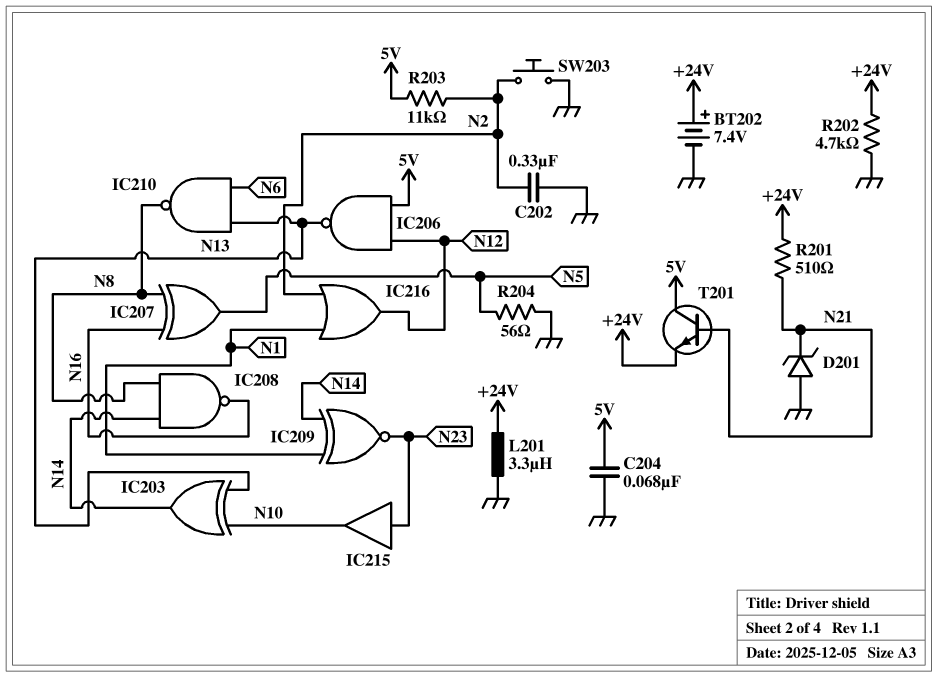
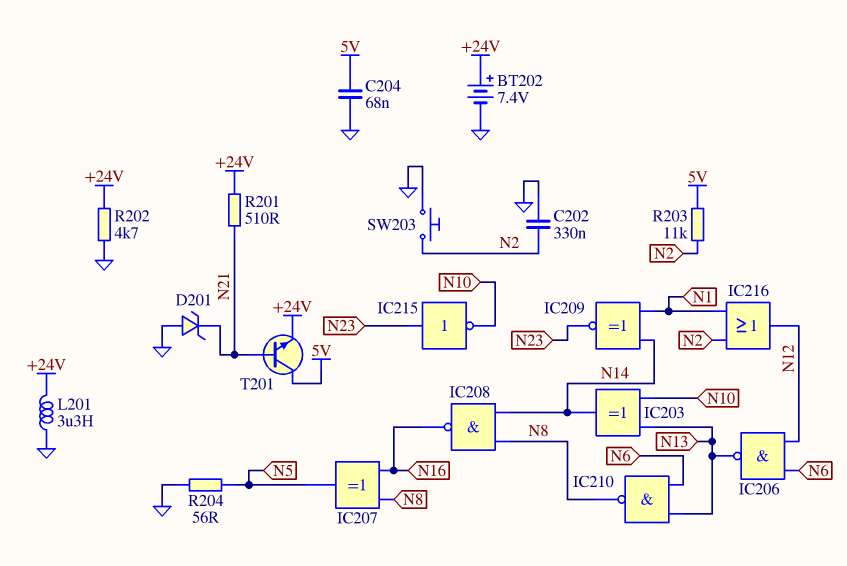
IC206: NAND (in 5V, in N12, out N13) -> NAND (in N6, in N12, out N13)
IC215: buffer (in N23, out N10) -> NOT (in N23, out N10)

